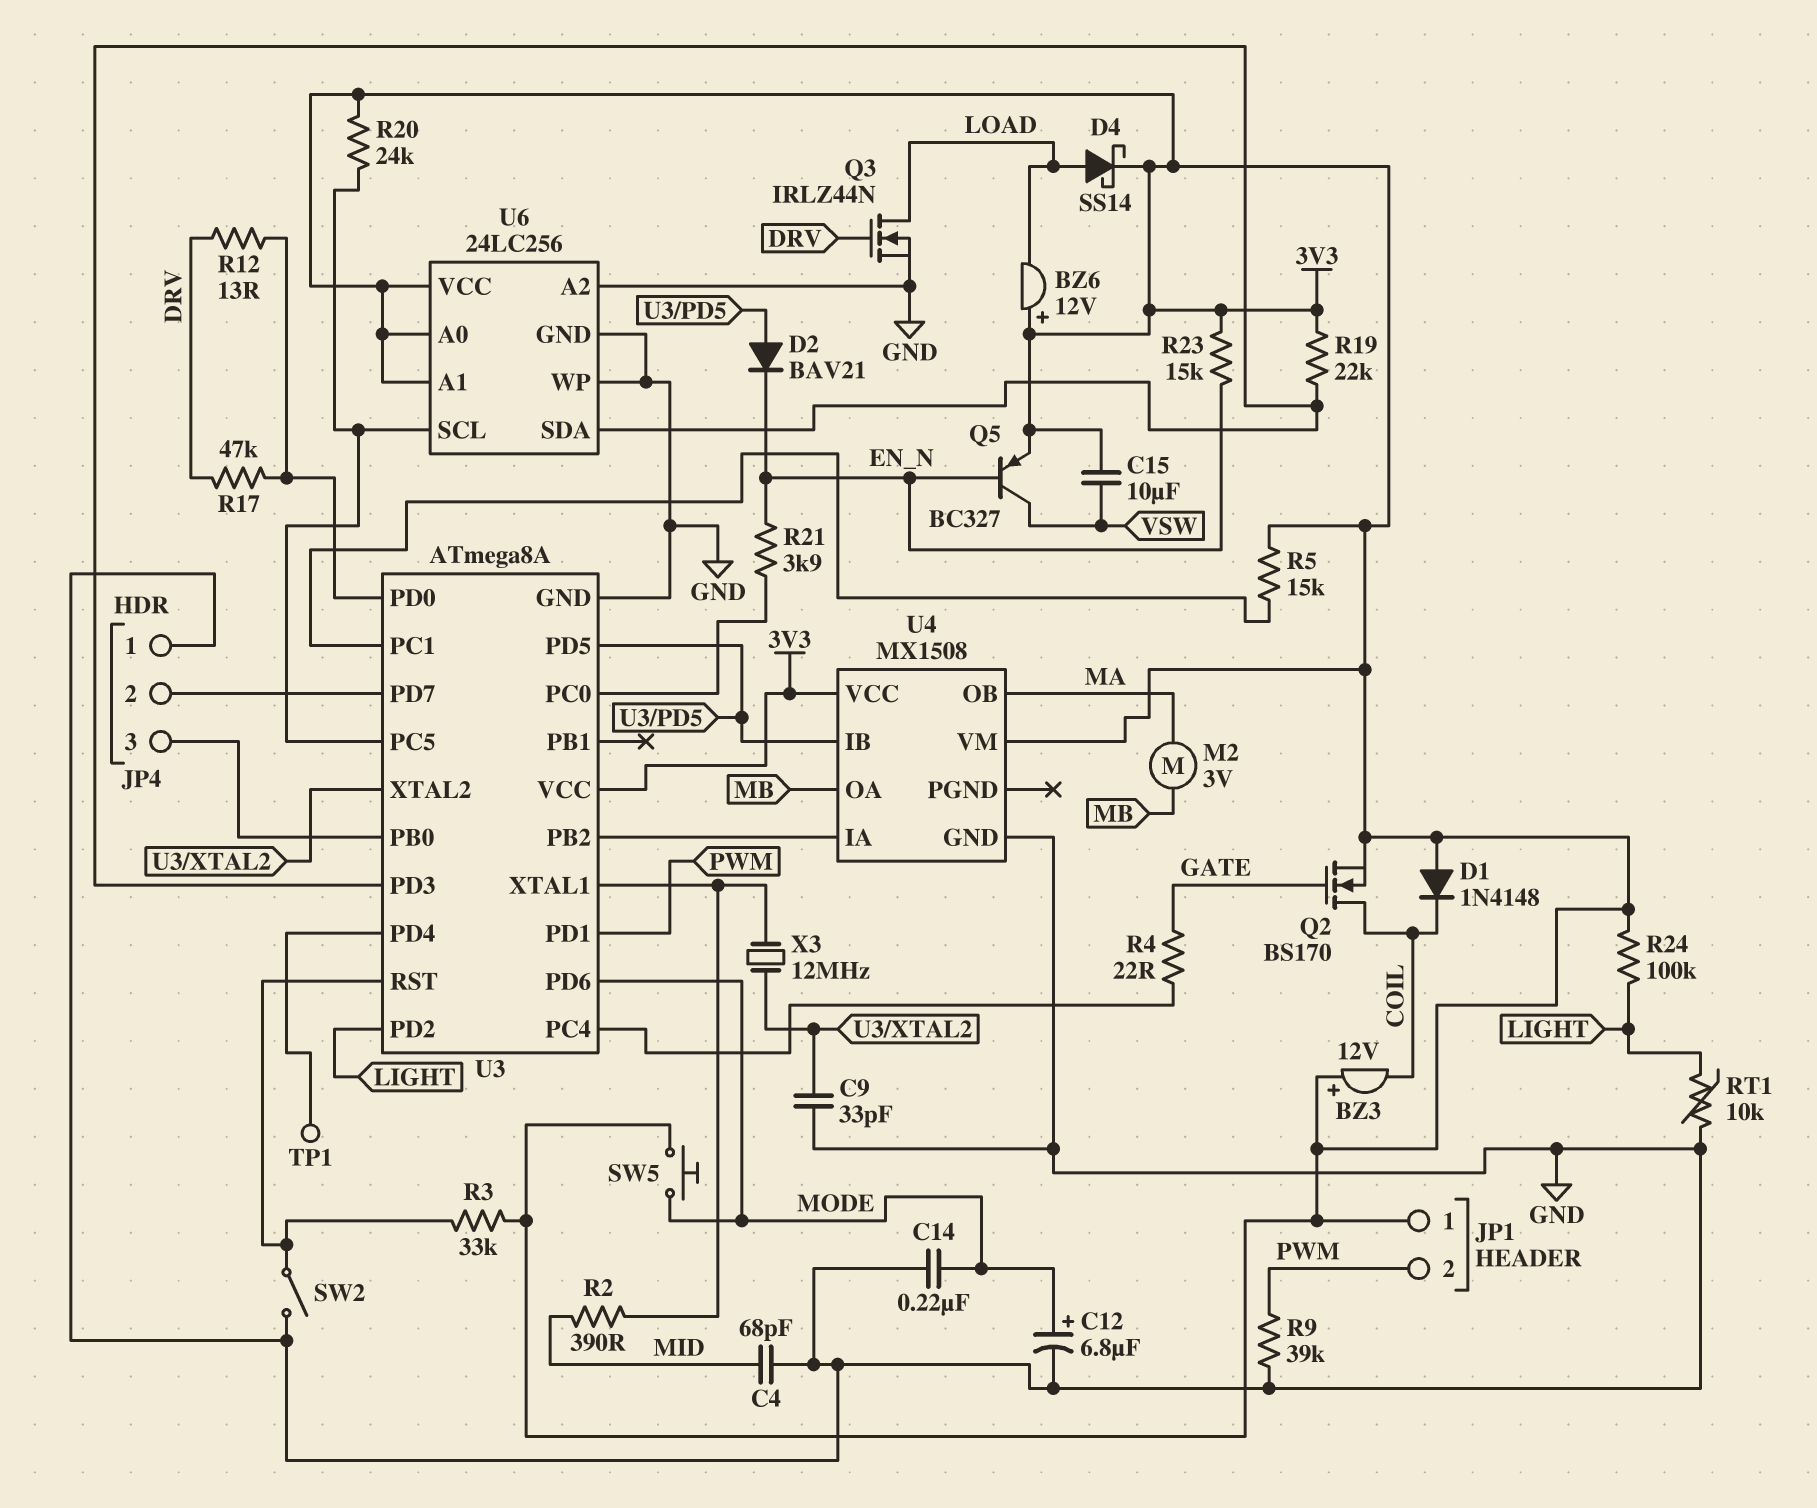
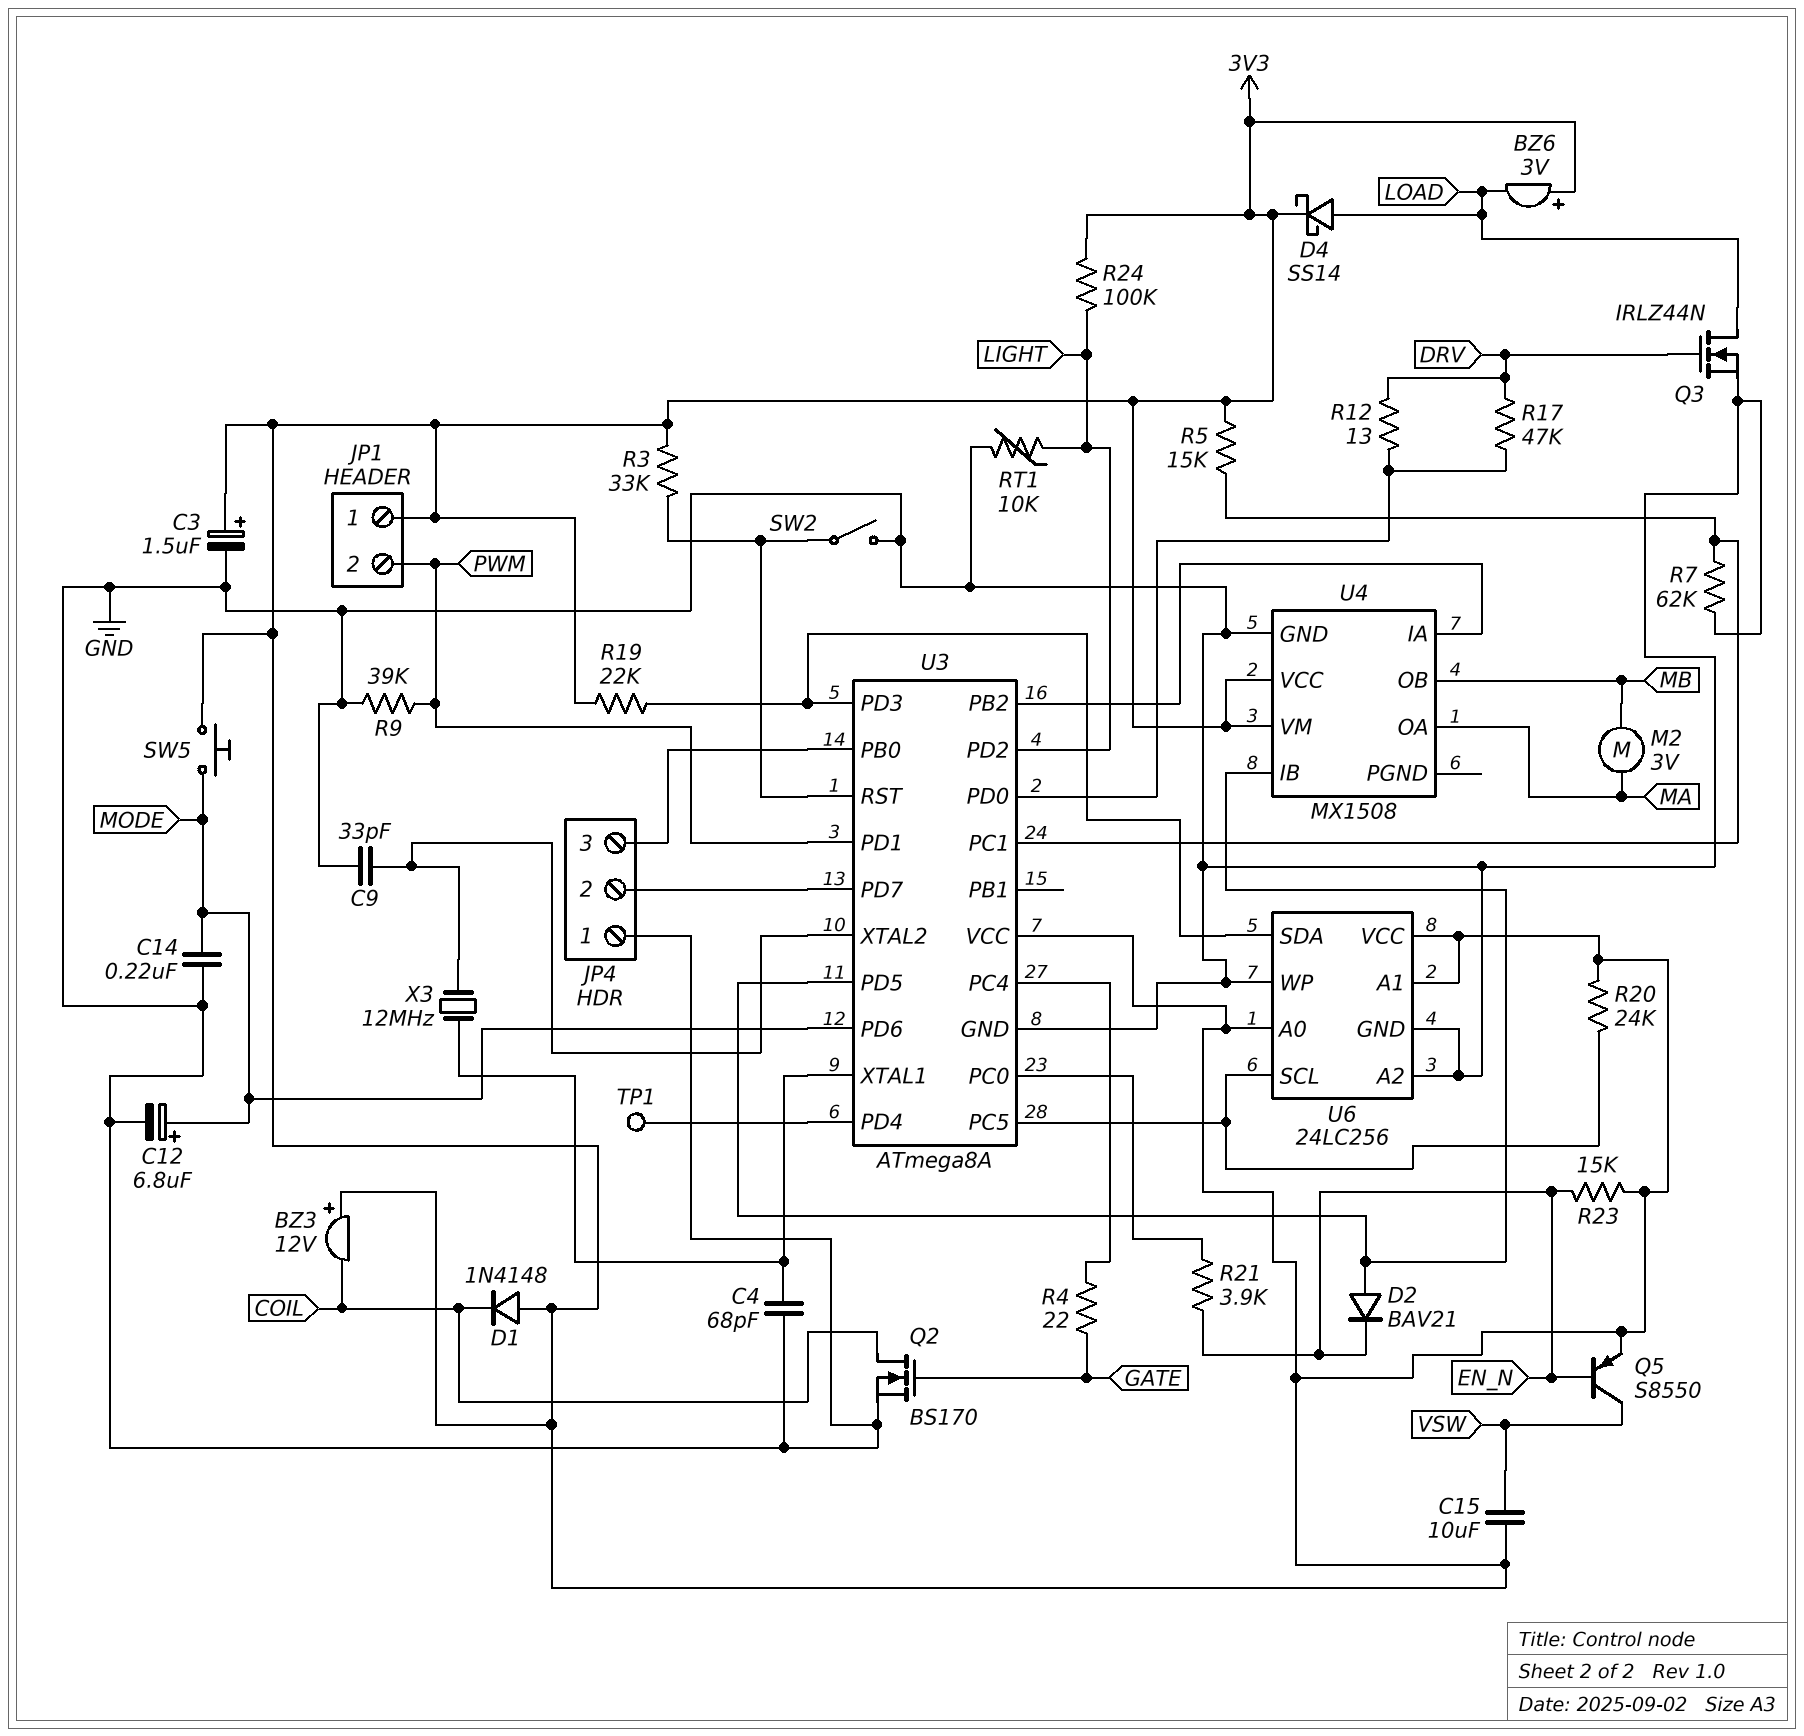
BZ6: buzzer 12V (plus 3V3, minus LOAD) -> buzzer 3V (plus 3V3, minus LOAD)
C3: none -> 1.5uF (plus 3V3, minus GND)
C4: 68pF (GND, MID) -> 68pF (GND, U3/XTAL1)
Q2: NMOS BS170 (G GATE, D COIL, S 3V3) -> NMOS BS170 (G GATE, D COIL, S GND)
Q5: PNP BC327 (B EN_N, C VSW, E 3V3) -> PNP S8550 (B EN_N, C VSW, E 3V3)
R2: 390 (MID, U3/XTAL1) -> none
R7: none -> 62k (GND, U3/PC1)
U4 pin OA: MB -> MA
U4 pin OB: MA -> MB

